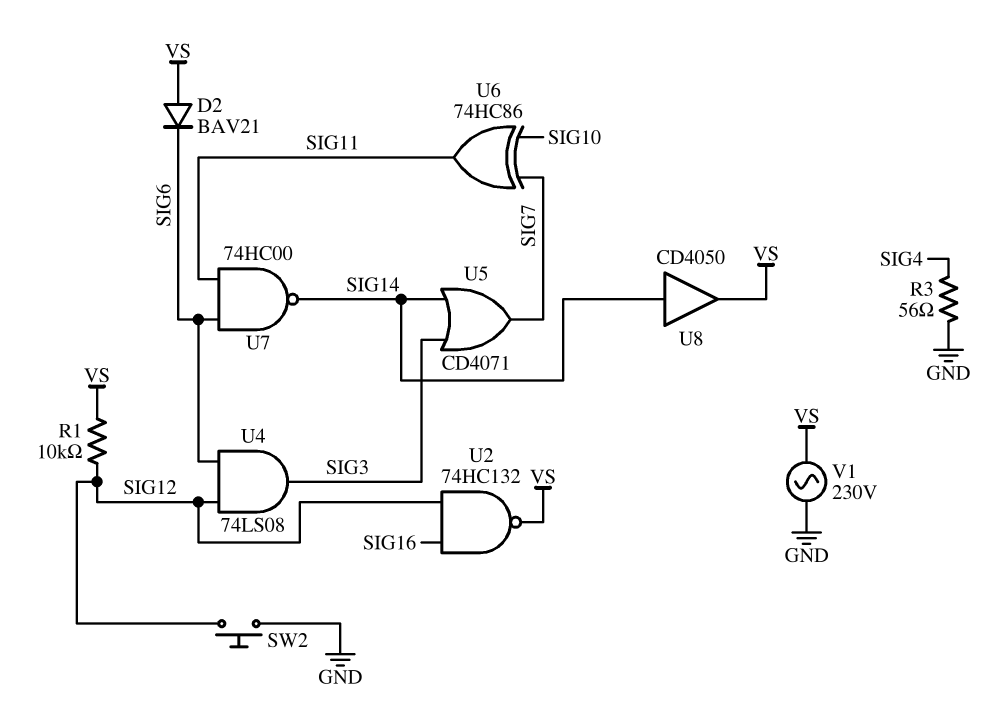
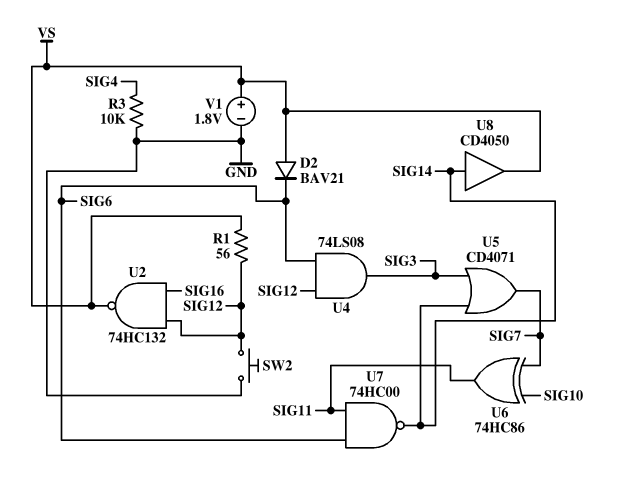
R1: 10k (SIG12, VS) -> 56 (SIG12, VS)
R3: 56 (GND, SIG4) -> 10k (GND, SIG4)
V1: AC 230V (GND, VS) -> 1.8V (plus VS, minus GND)

